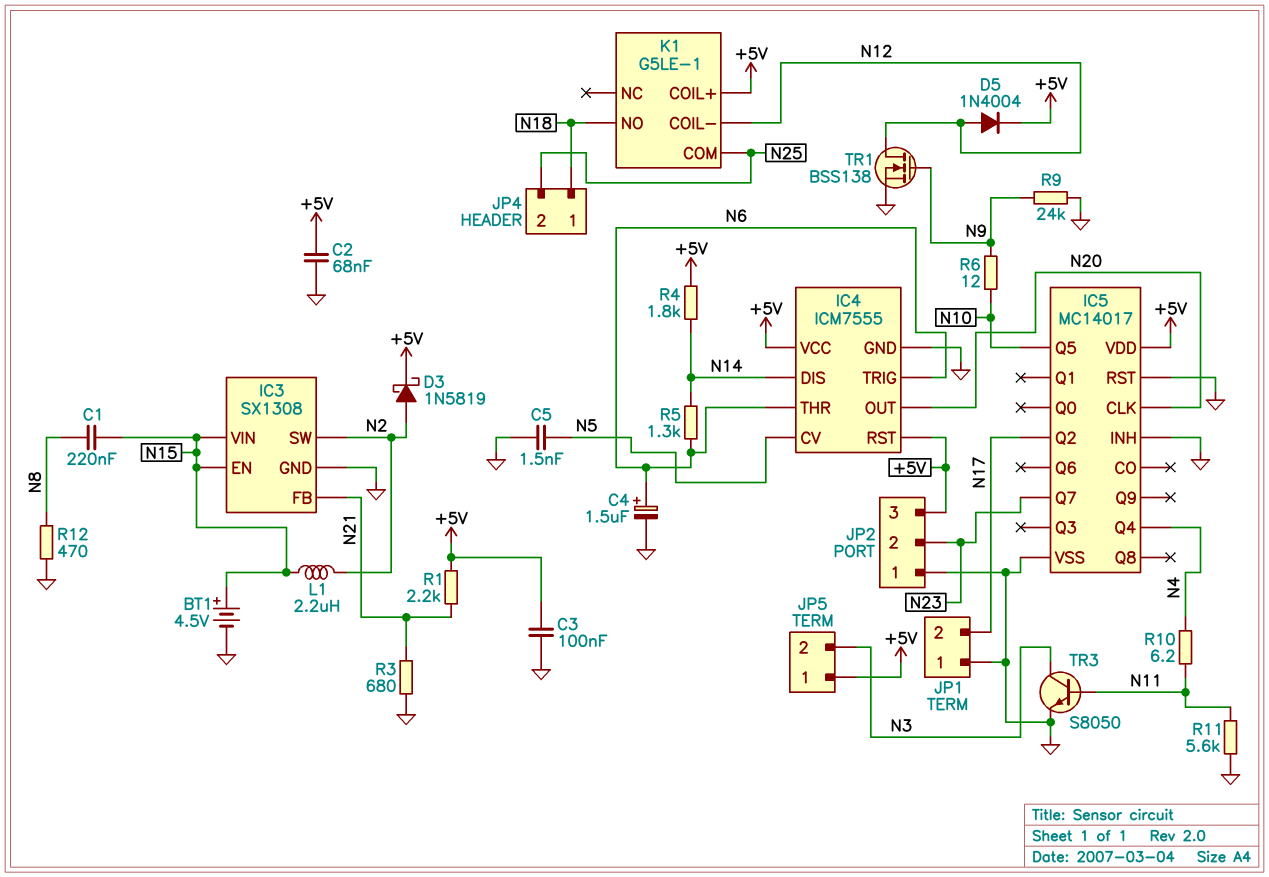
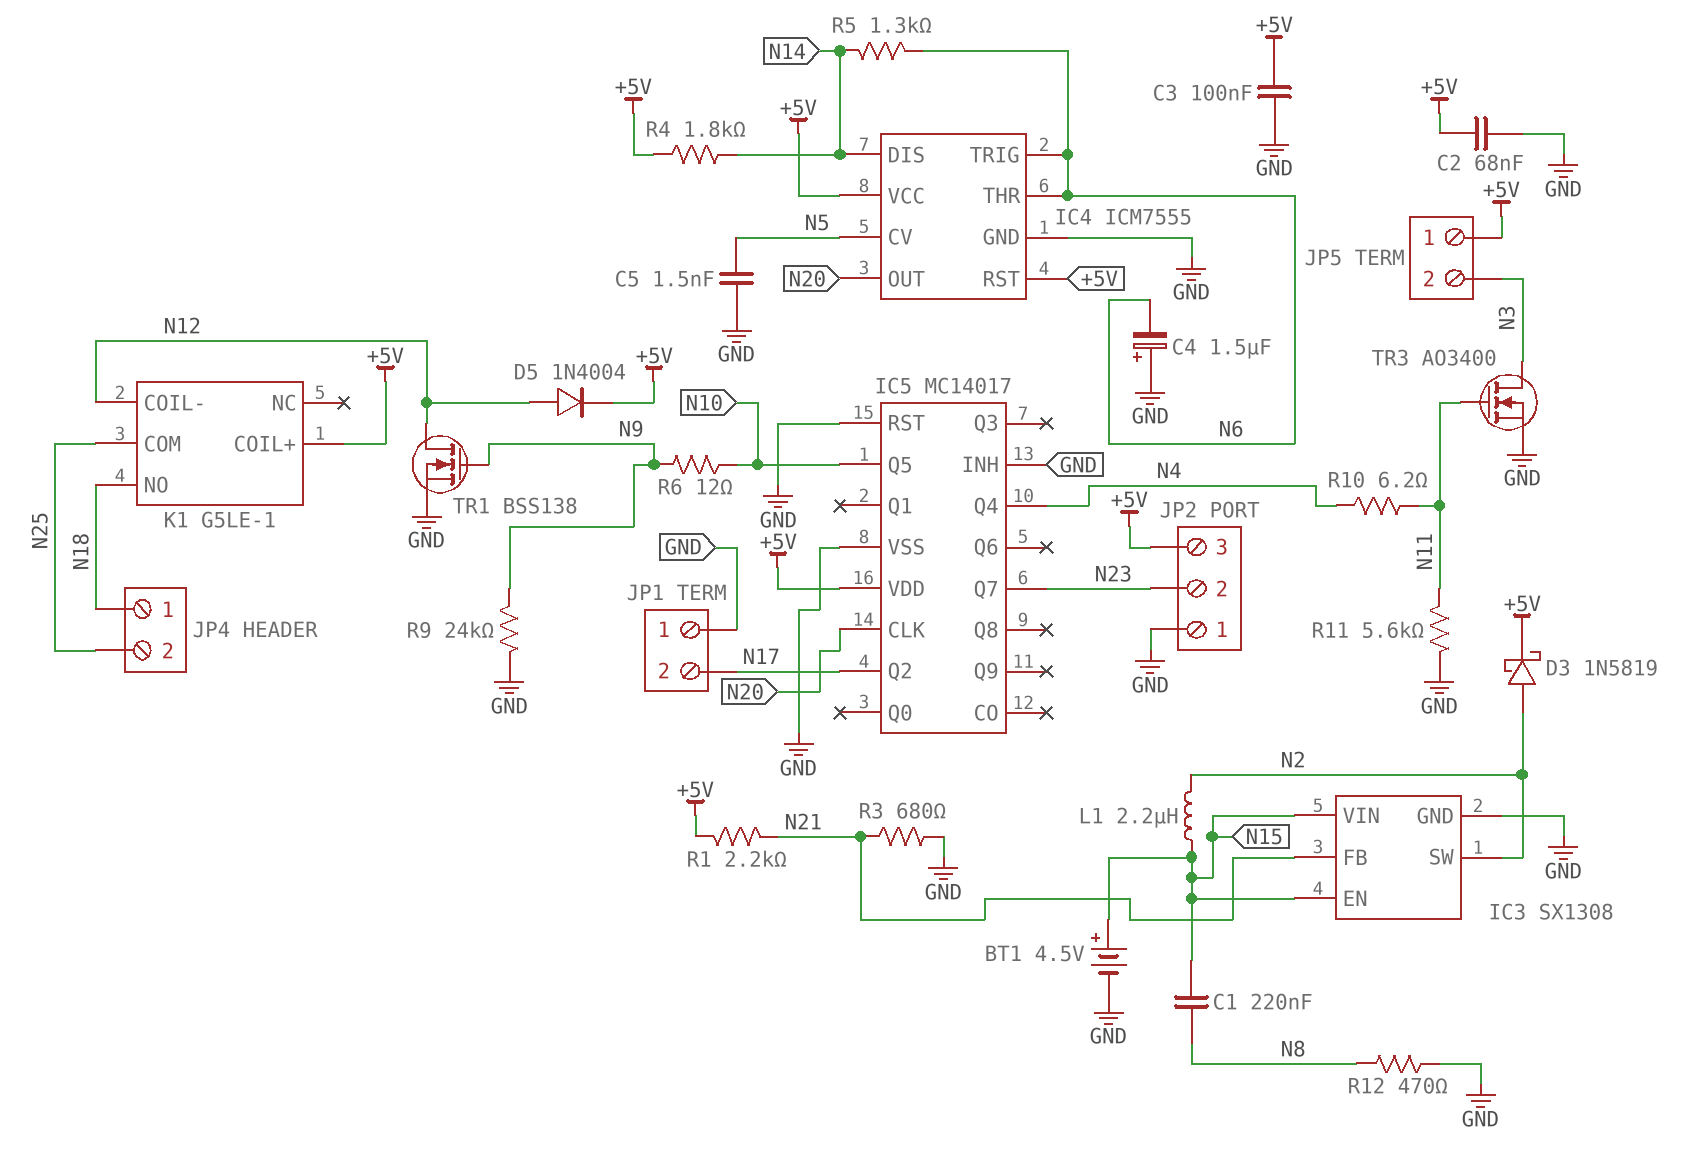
C4: 1.5uF (plus N6, minus GND) -> 1.5uF (plus GND, minus N6)
TR3: NPN S8050 (B N11, C N3, E GND) -> NMOS AO3400 (G N11, D N3, S GND)

